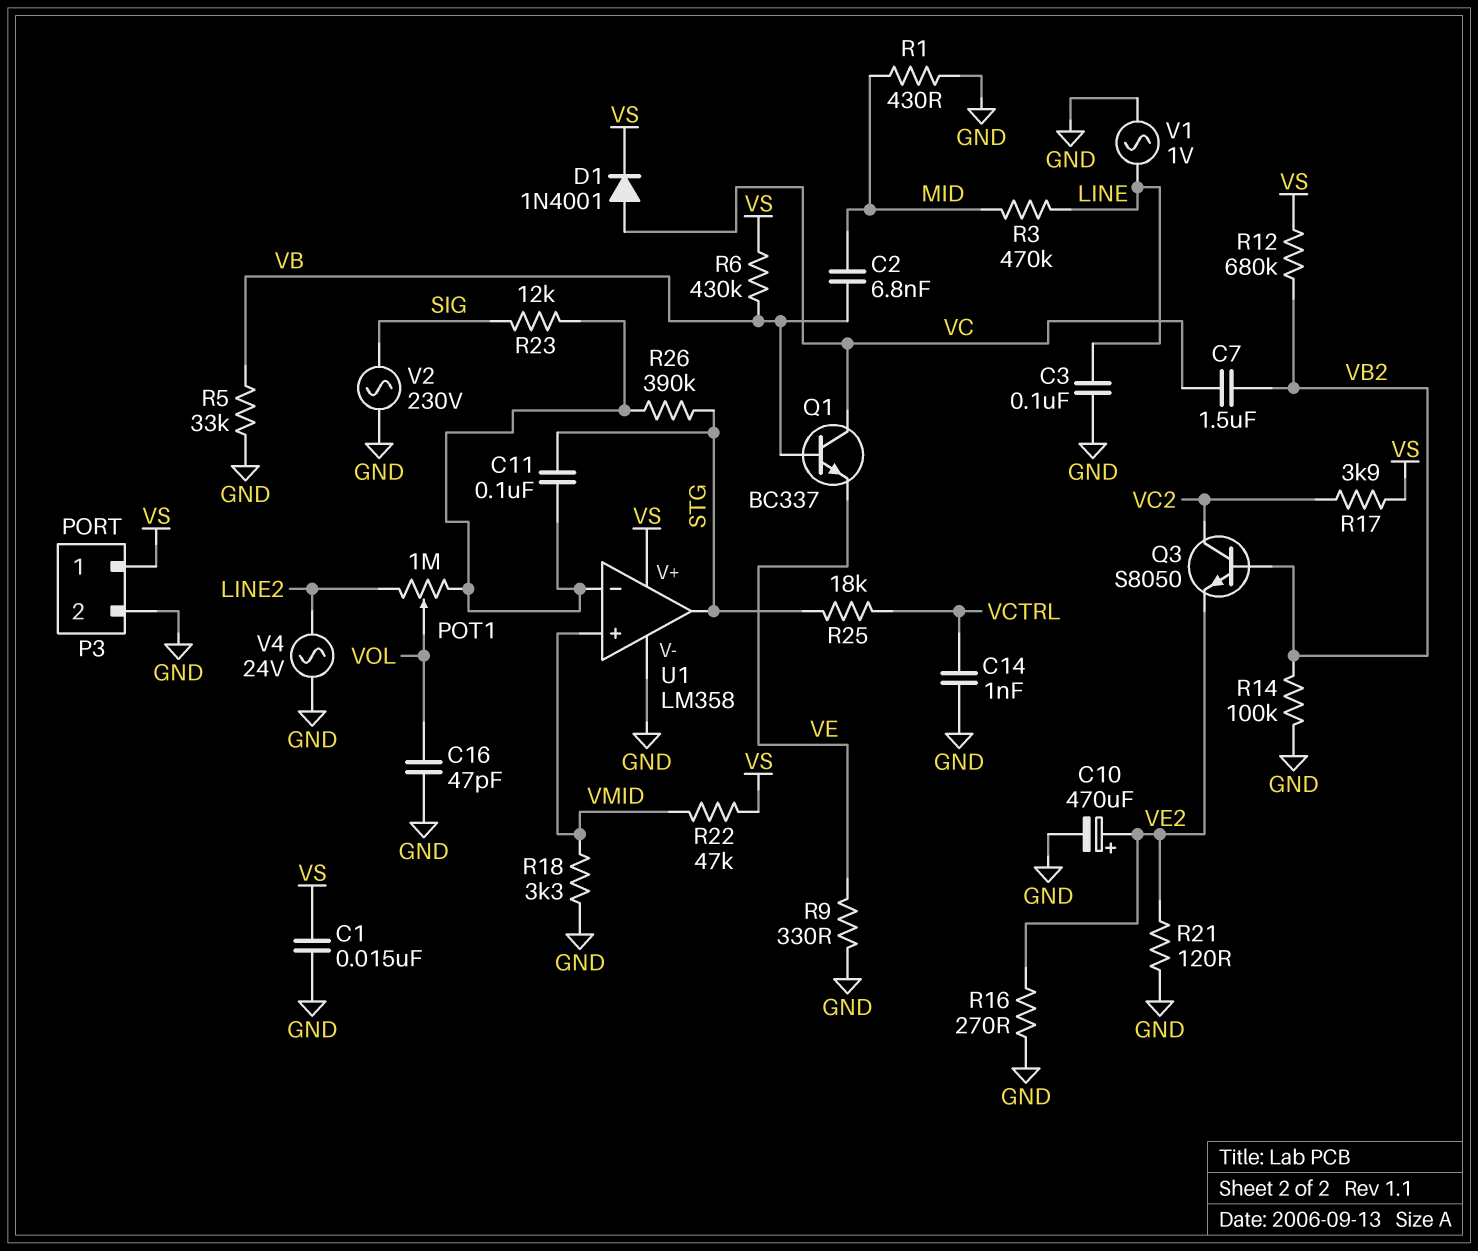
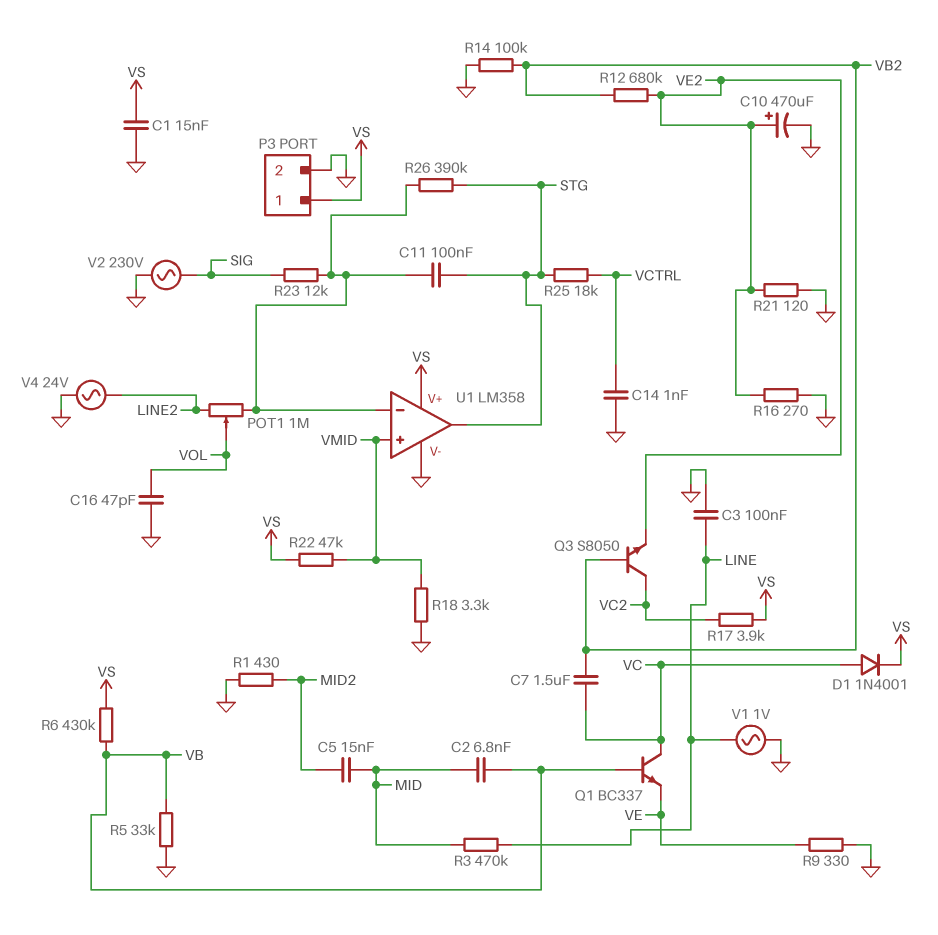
C5: none -> 15nF (MID, MID2)
R1: 430 (GND, MID) -> 430 (GND, MID2)
R12: 680k (VB2, VS) -> 680k (VB2, VE2)

